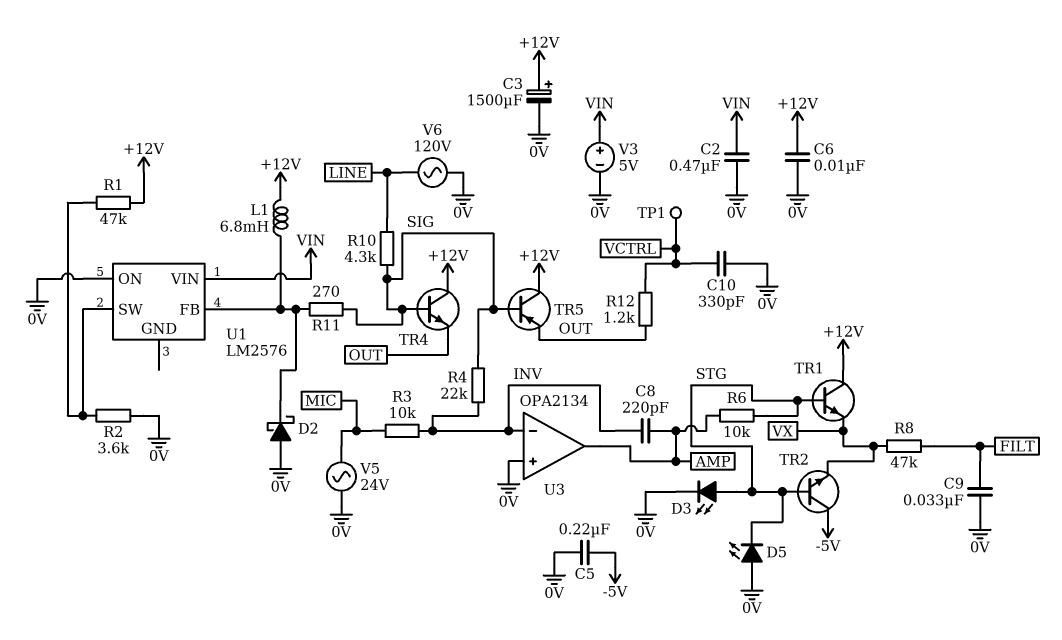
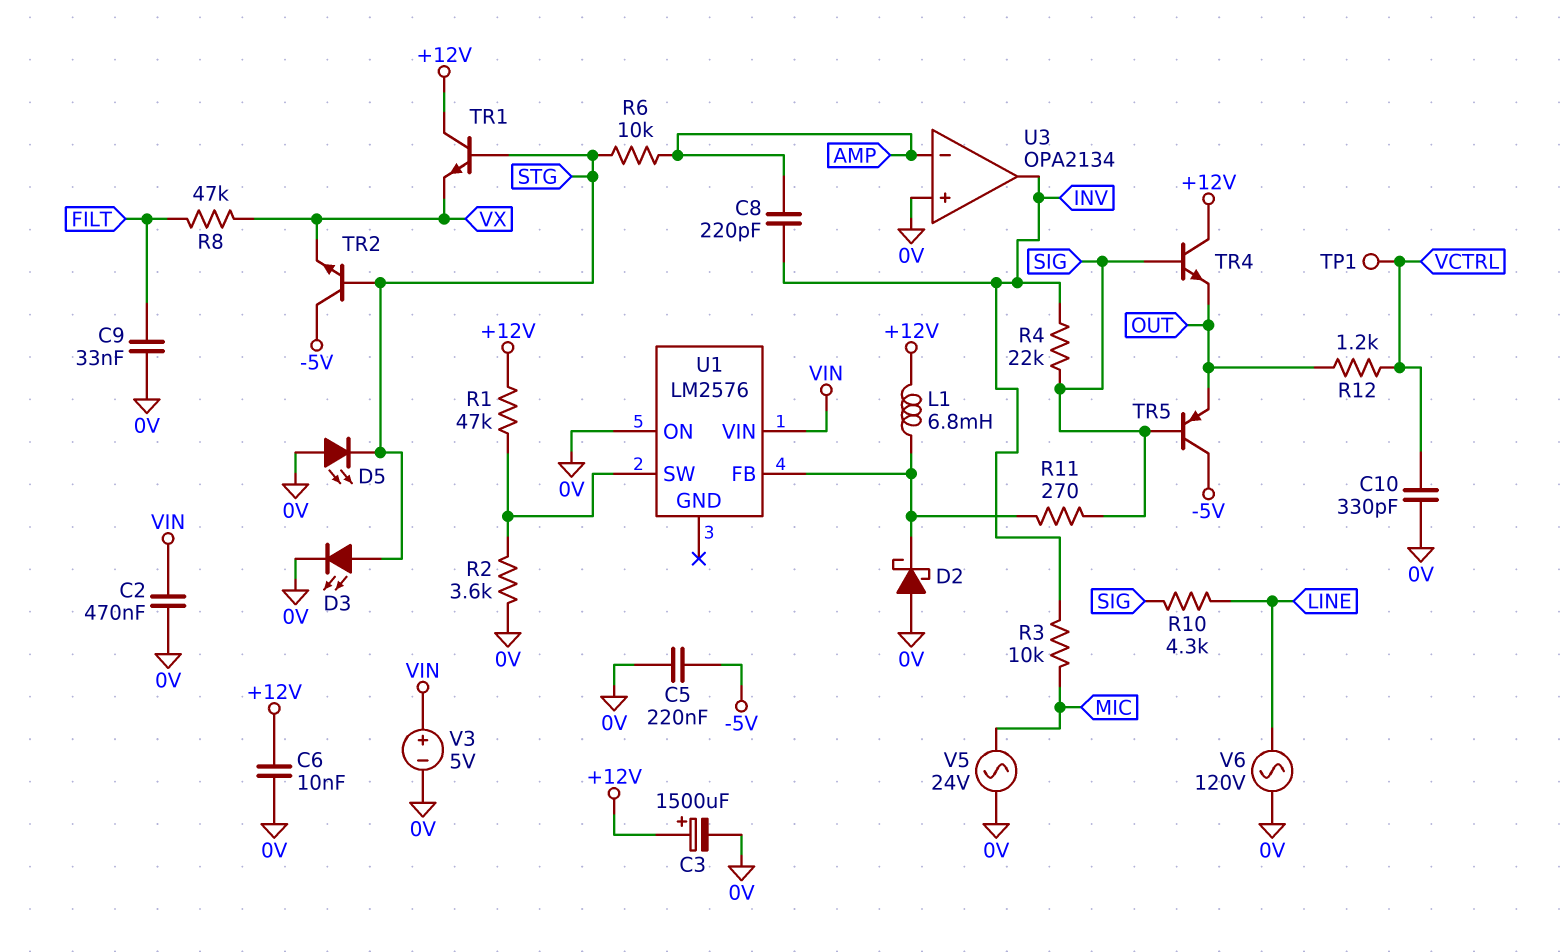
TR5: PNP (B SIG, C +12V, E OUT) -> PNP (B SIG, C -5V, E OUT)
U3 pin in-: INV -> AMP
U3 pin out: AMP -> INV

